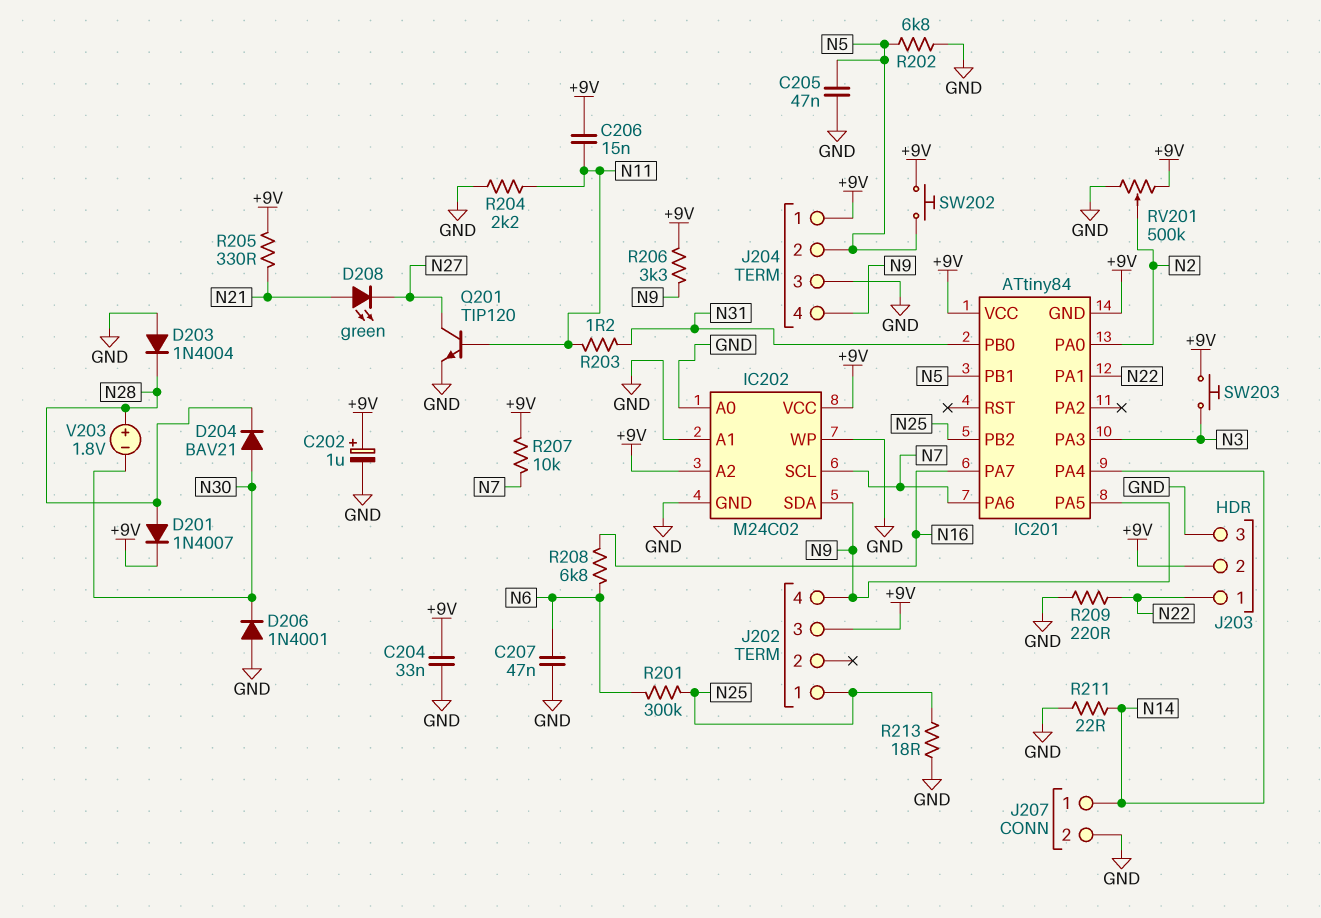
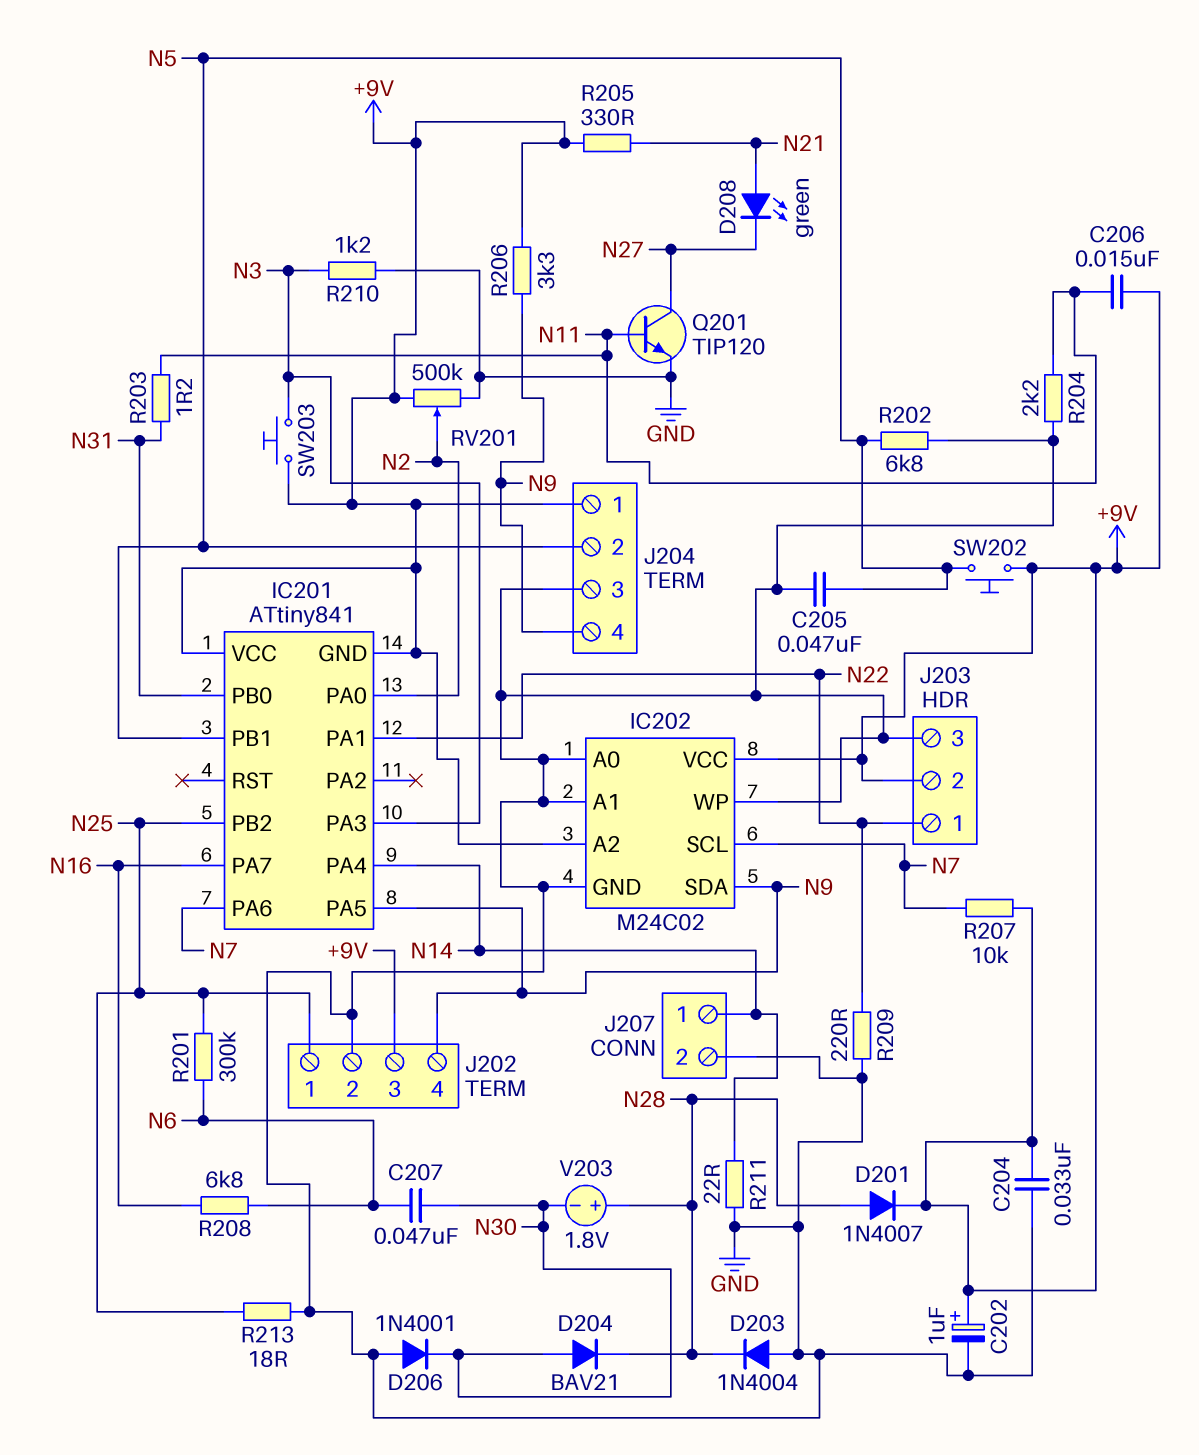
C207: 47nF (GND, N6) -> 47nF (N6, N30)
IC201: ATtiny84 -> ATtiny841
J202 pin 2: none -> GND
R210: none -> 1.2k (GND, N3)

